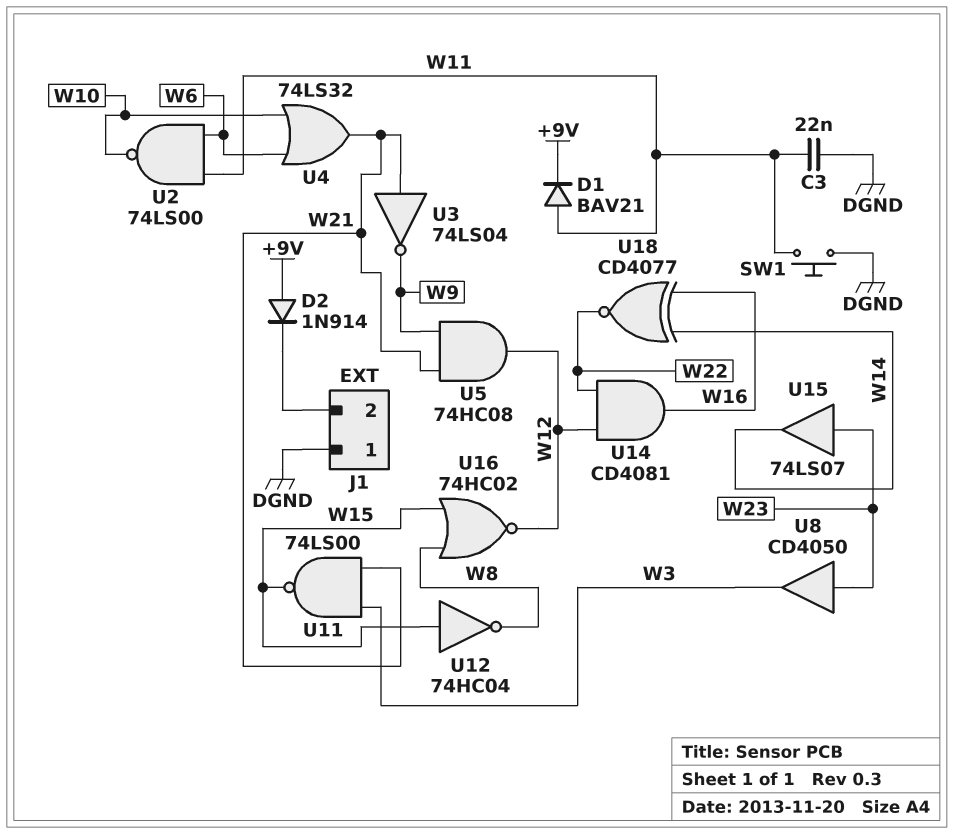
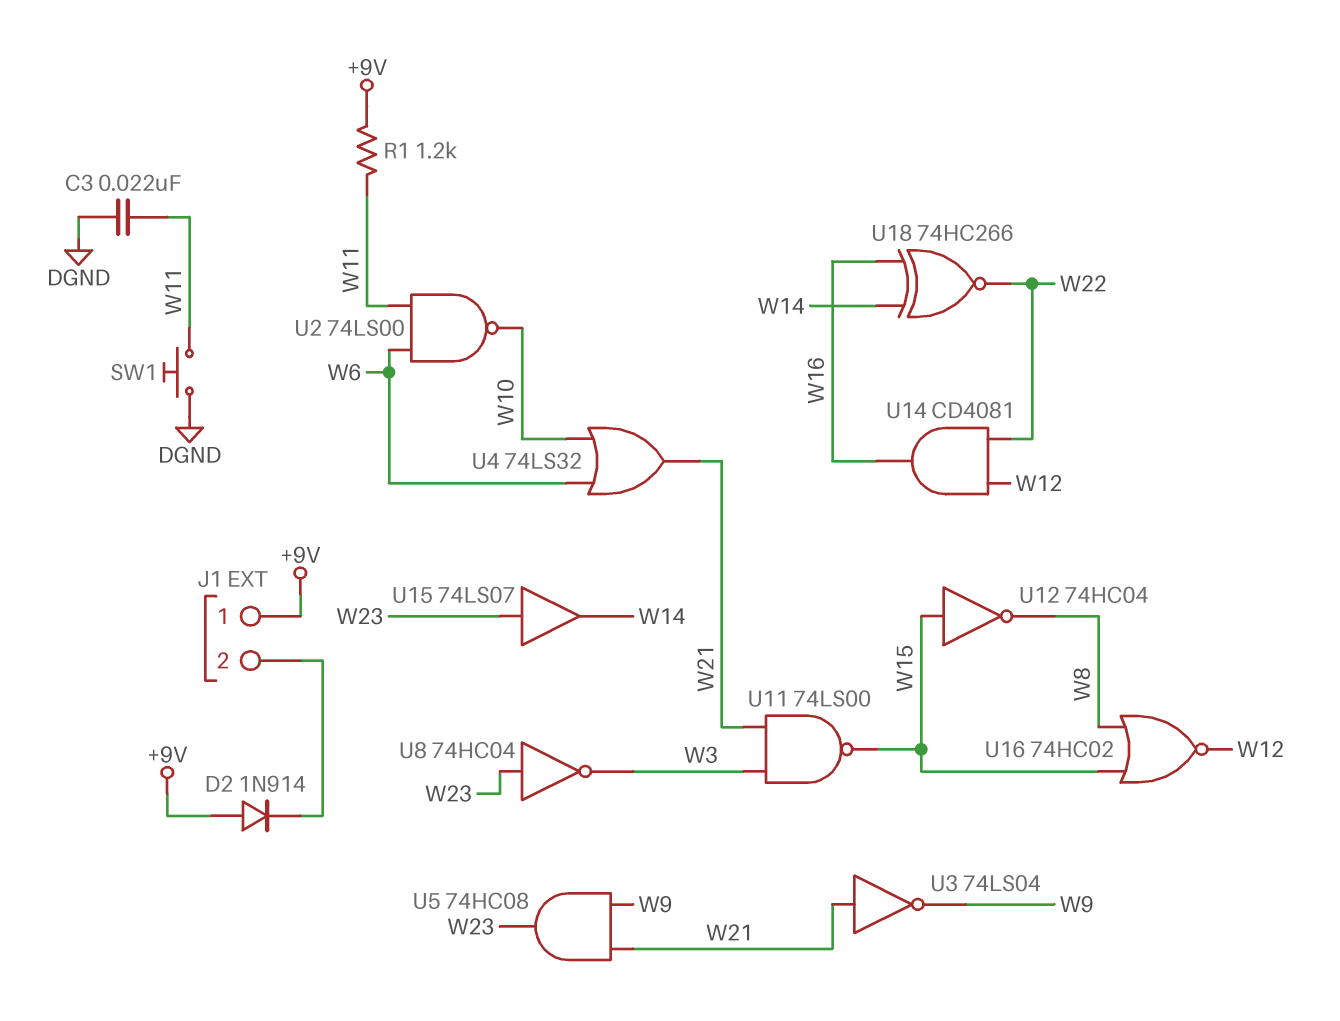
D1: diode BAV21 (A W11, K +9V) -> none
J1 pin 1: DGND -> +9V
R1: none -> 1.2k (+9V, W11)
U5: AND 74HC08 (in W9, in W21, out W12) -> AND 74HC08 (in W9, in W21, out W23)
U8: buffer CD4050 (in W23, out W3) -> NOT 74HC04 (in W23, out W3)
U18: XNOR CD4077 (in W14, in W16, out W22) -> XNOR 74HC266 (in W14, in W16, out W22)

